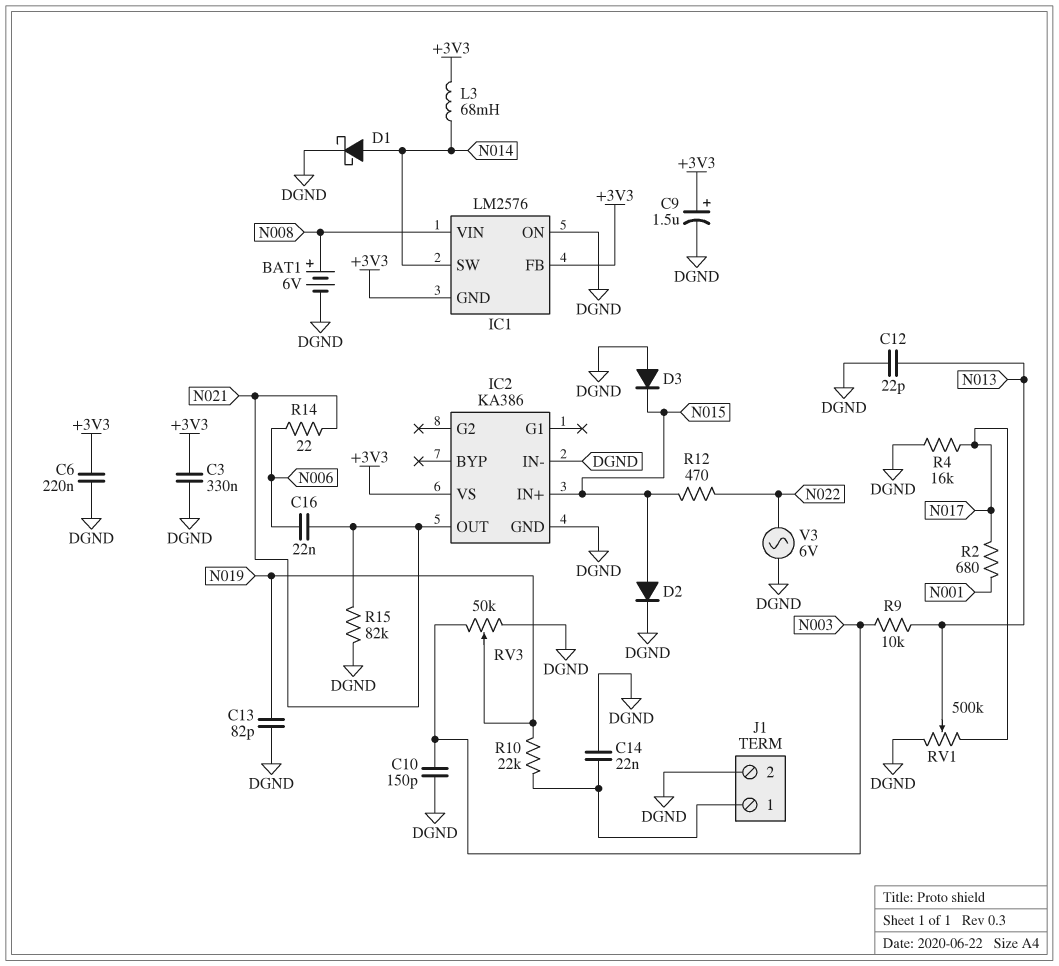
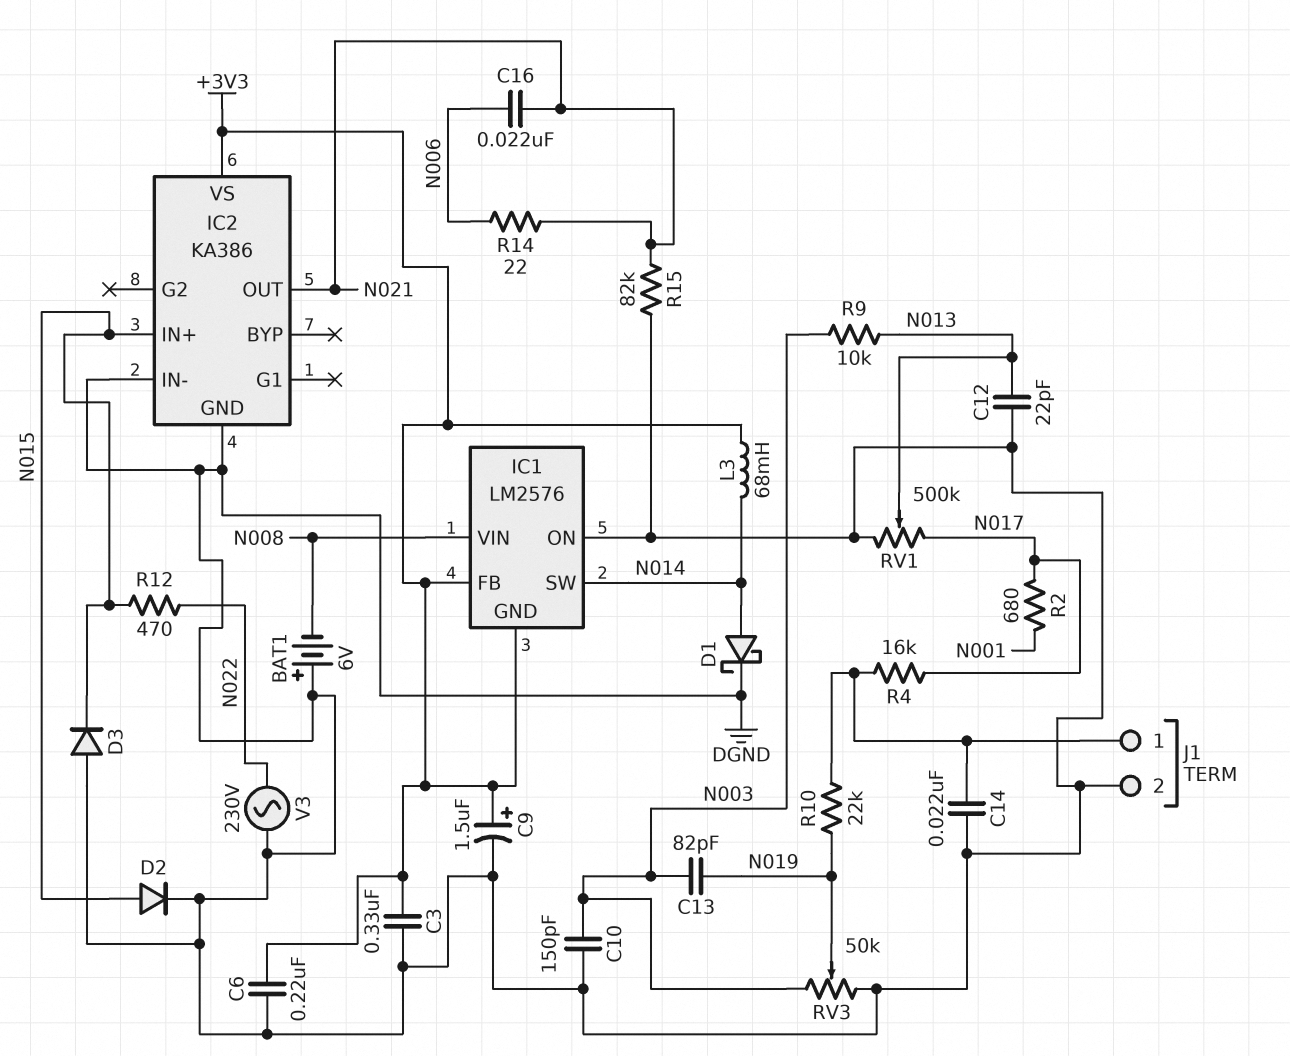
BAT1: 6V (plus N008, minus DGND) -> 6V (plus DGND, minus N008)
C13: 82pF (DGND, N019) -> 82pF (N003, N019)
R4: 16k (DGND, N017) -> 16k (J1/1, N017)
V3: AC 6V (DGND, N022) -> AC 230V (DGND, N022)

